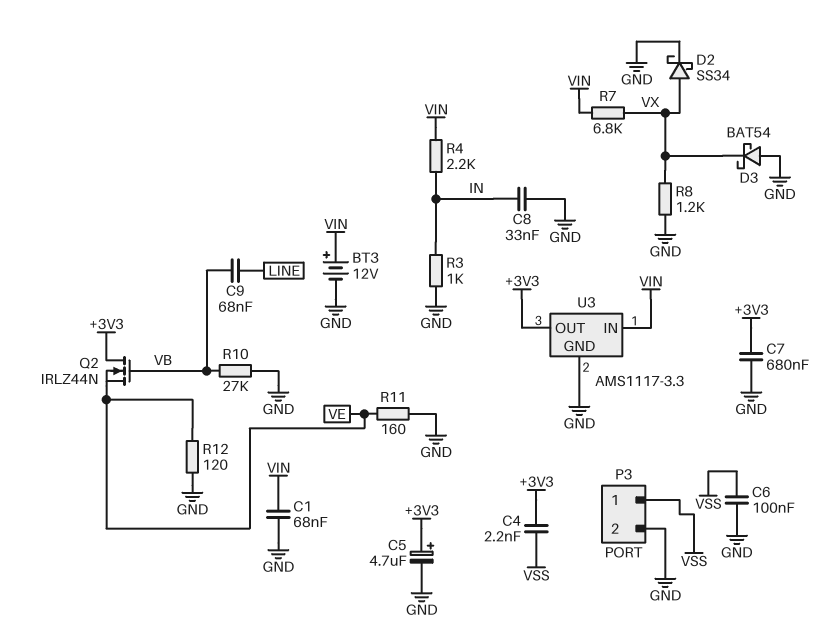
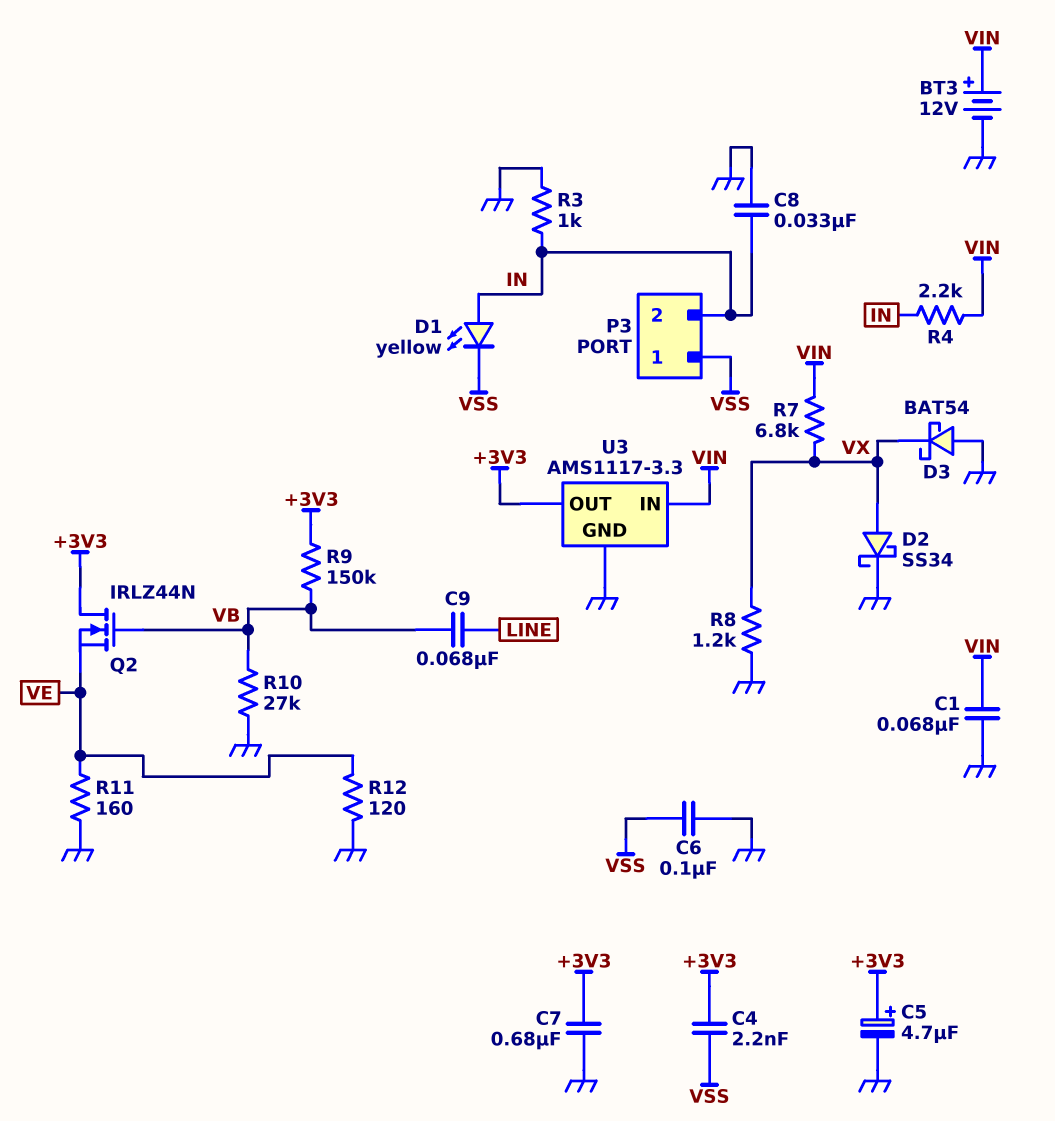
D1: none -> LED yellow (A IN, K VSS)
P3 pin 2: GND -> IN
R9: none -> 150k (+3V3, VB)

